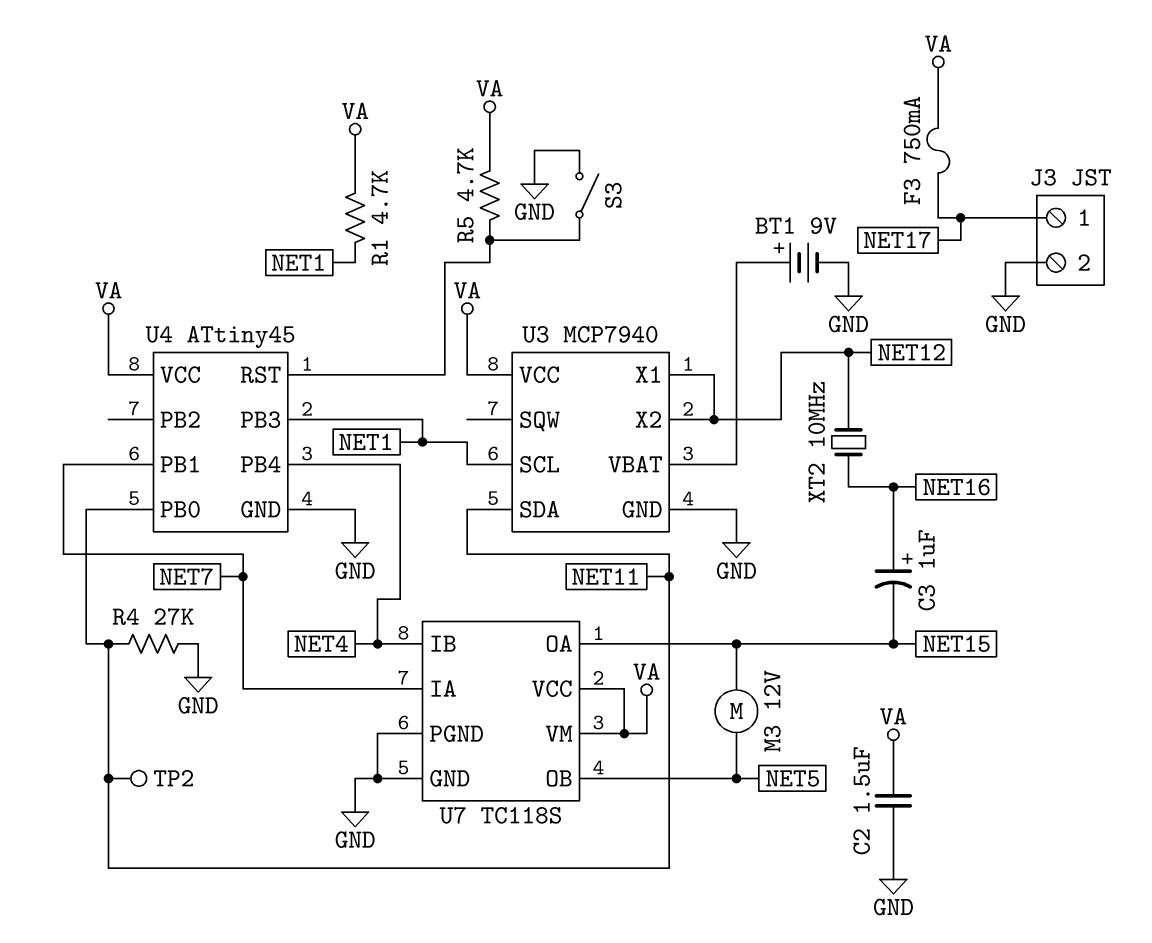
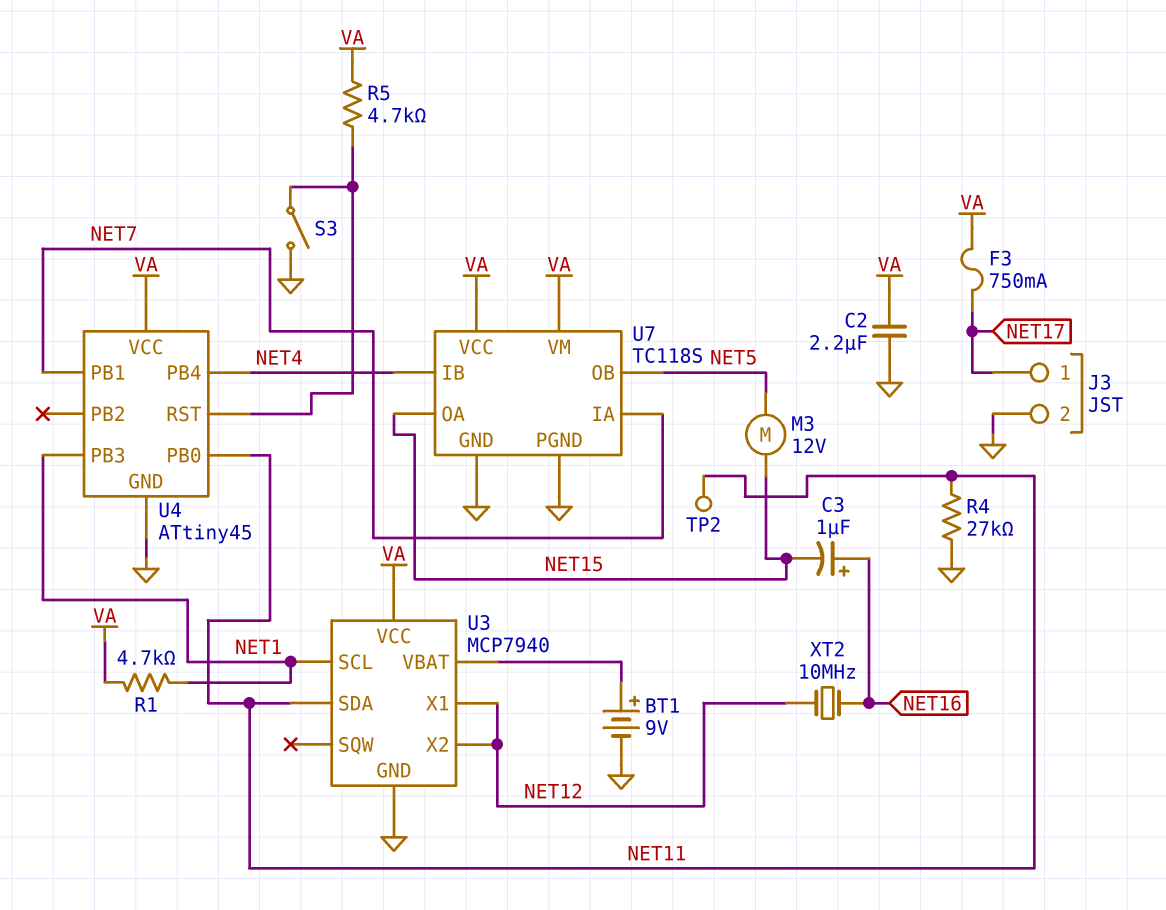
C2: 1.5uF (GND, VA) -> 2.2uF (GND, VA)

